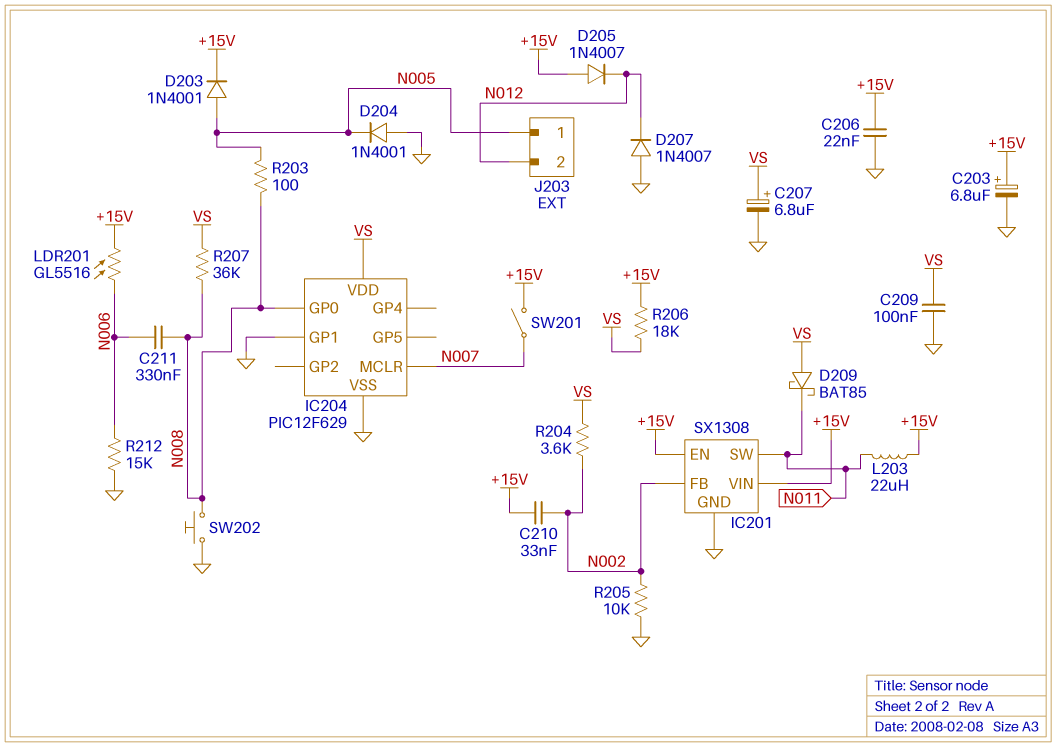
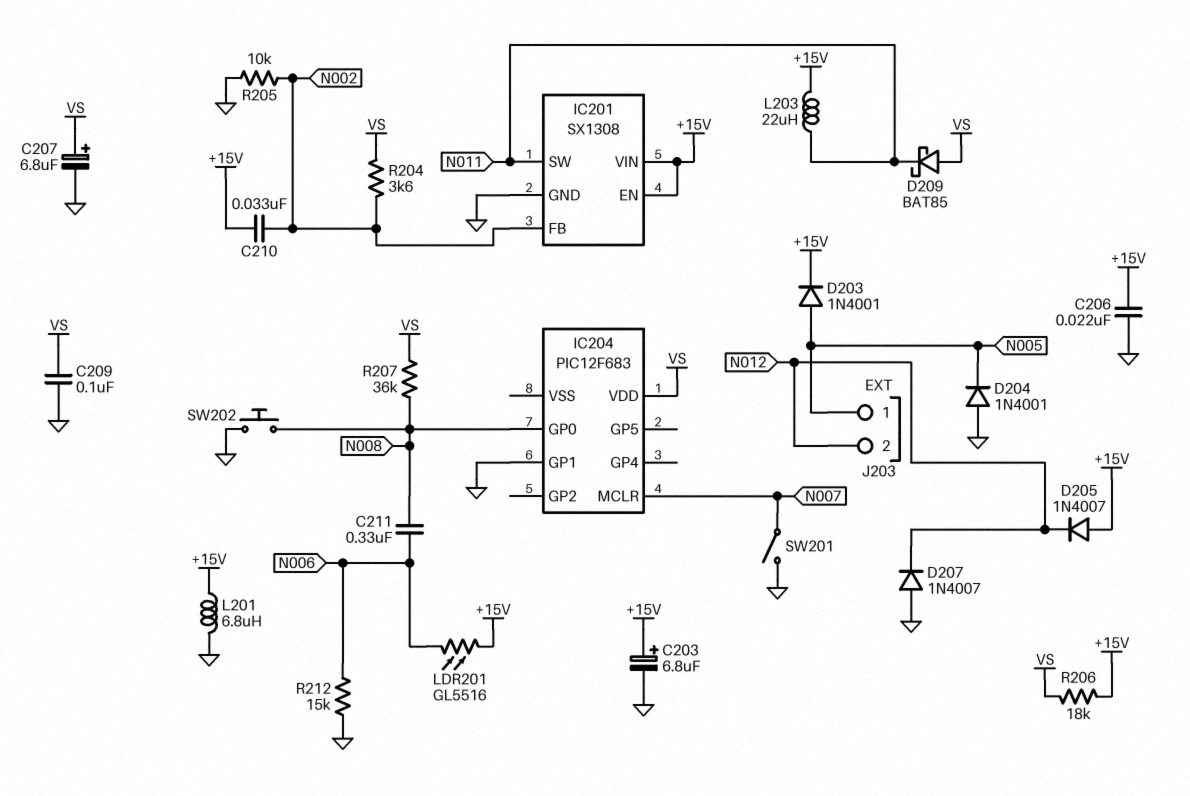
IC204: PIC12F629 -> PIC12F683
IC204 pin VSS: GND -> none
L201: none -> 6.8uH (+15V, GND)
R203: 100 (N005, N008) -> none
SW201: switch (+15V, N007) -> switch (GND, N007)

